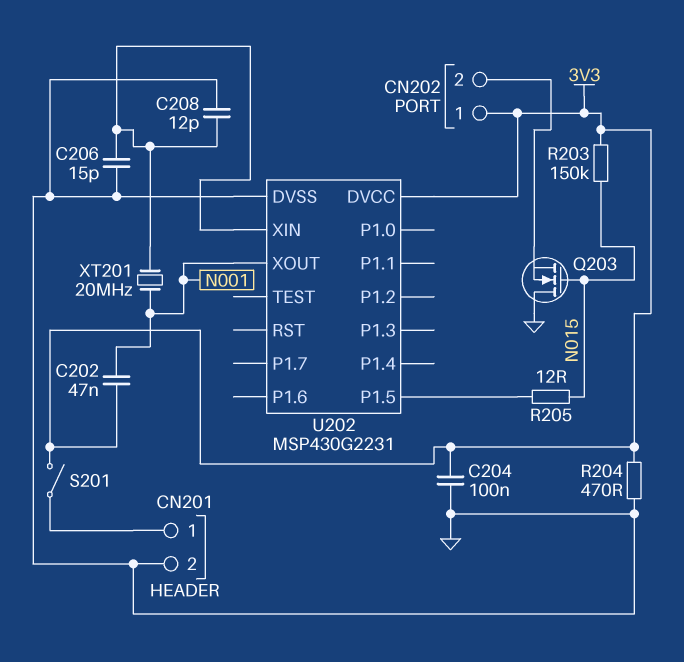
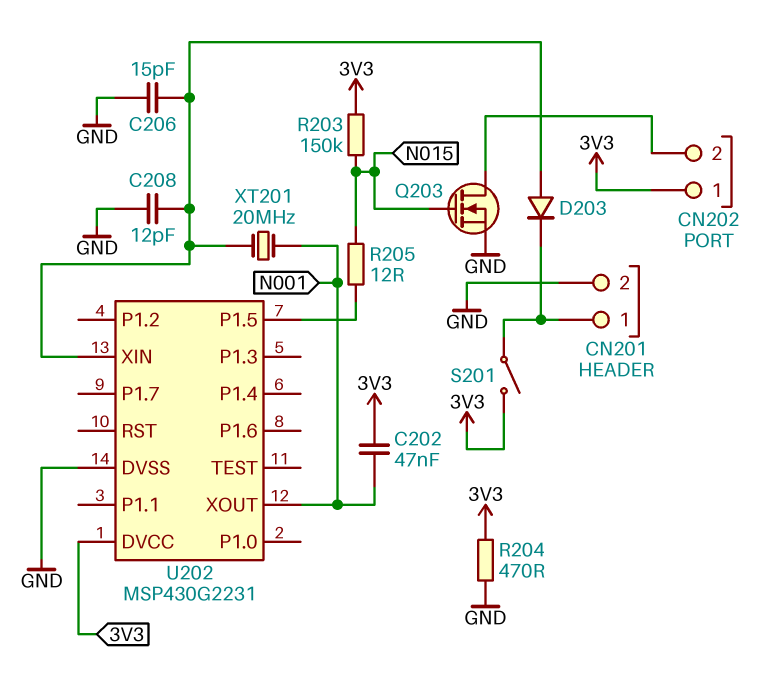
C204: 100nF (3V3, GND) -> none
D203: none -> diode (A U202/XIN, K CN201/1)
Q203: NMOS (G N015, D GND, S CN202/2) -> NMOS (G N015, D CN202/2, S GND)

